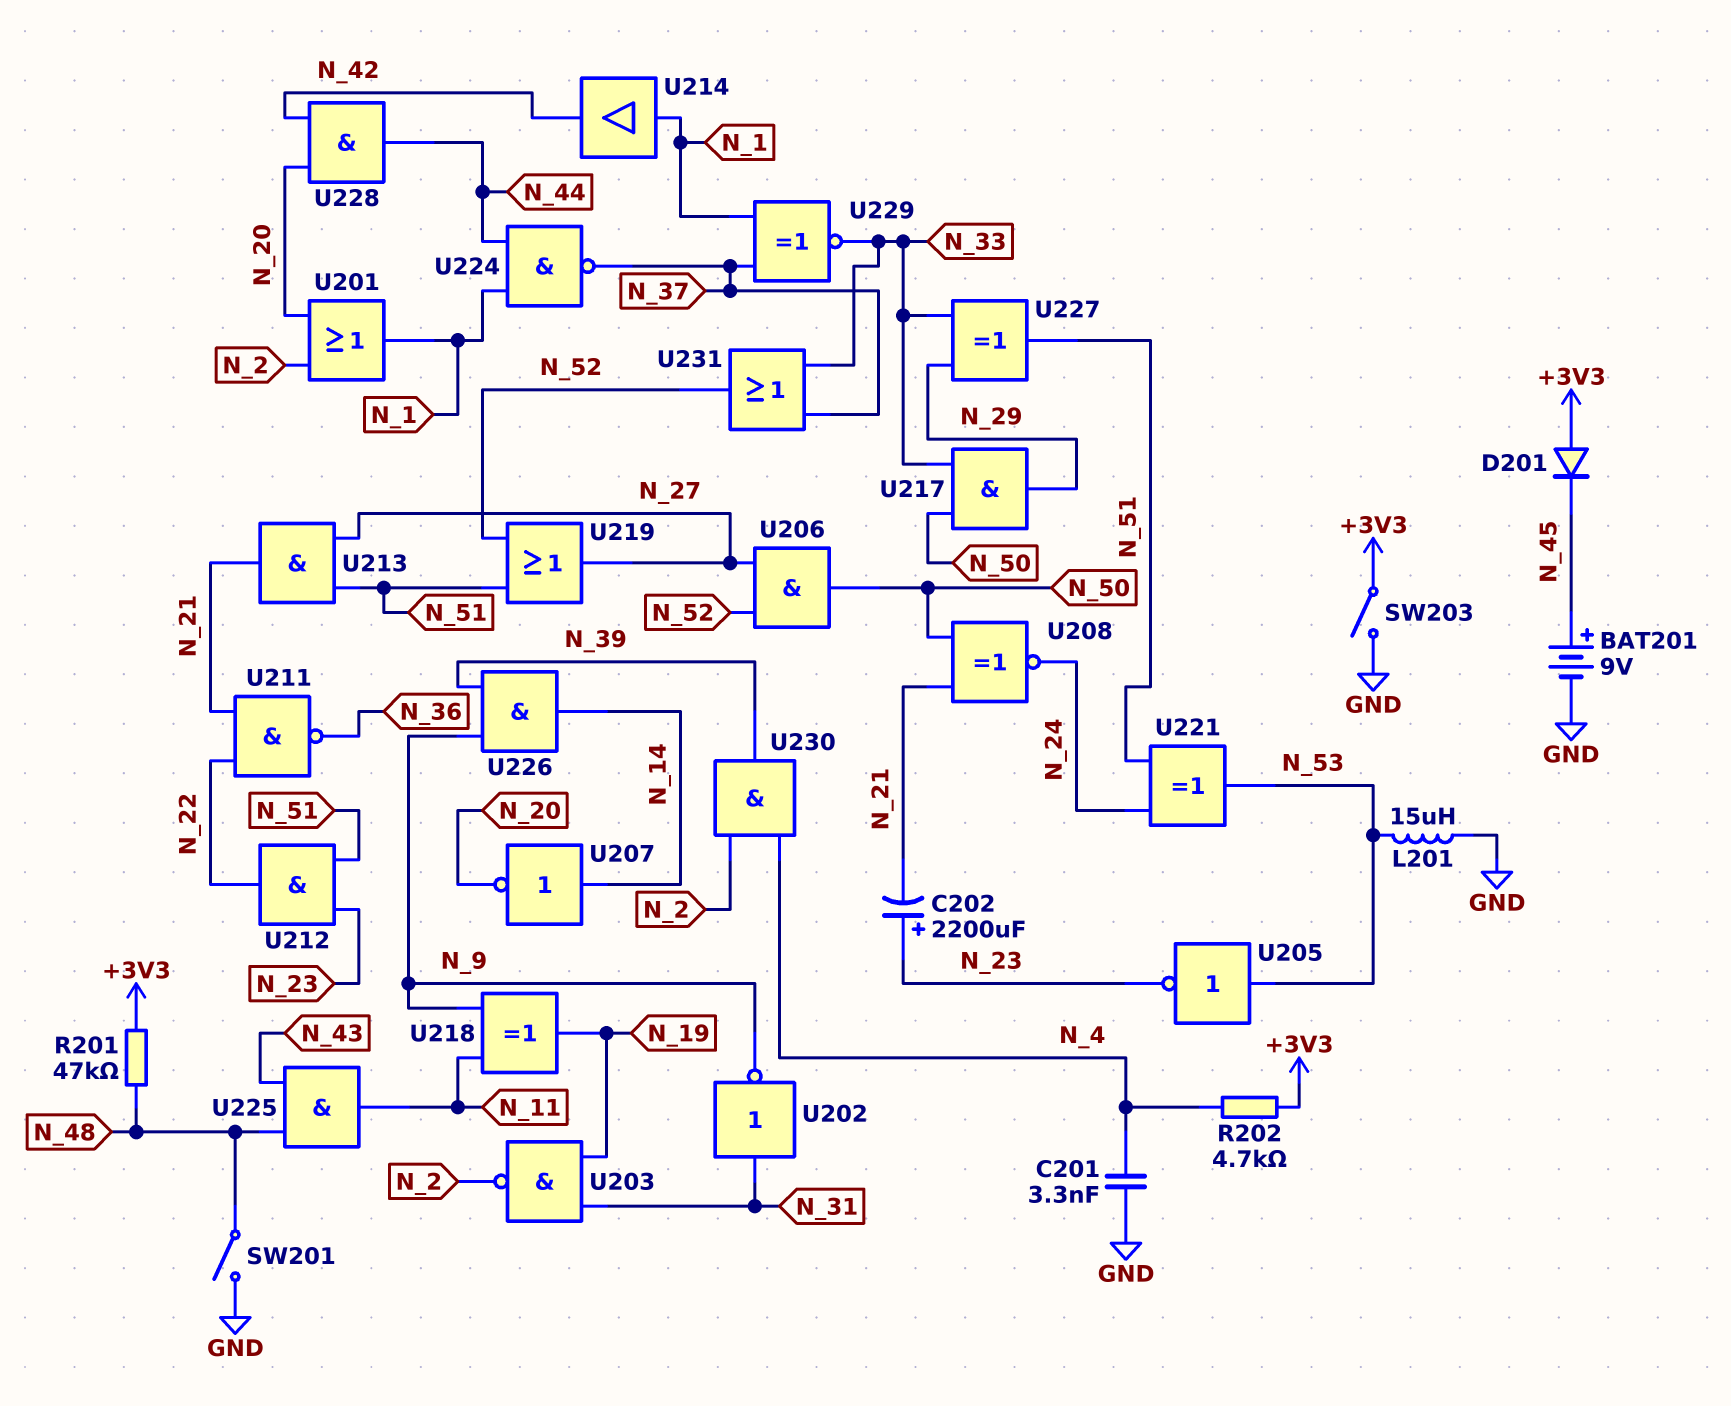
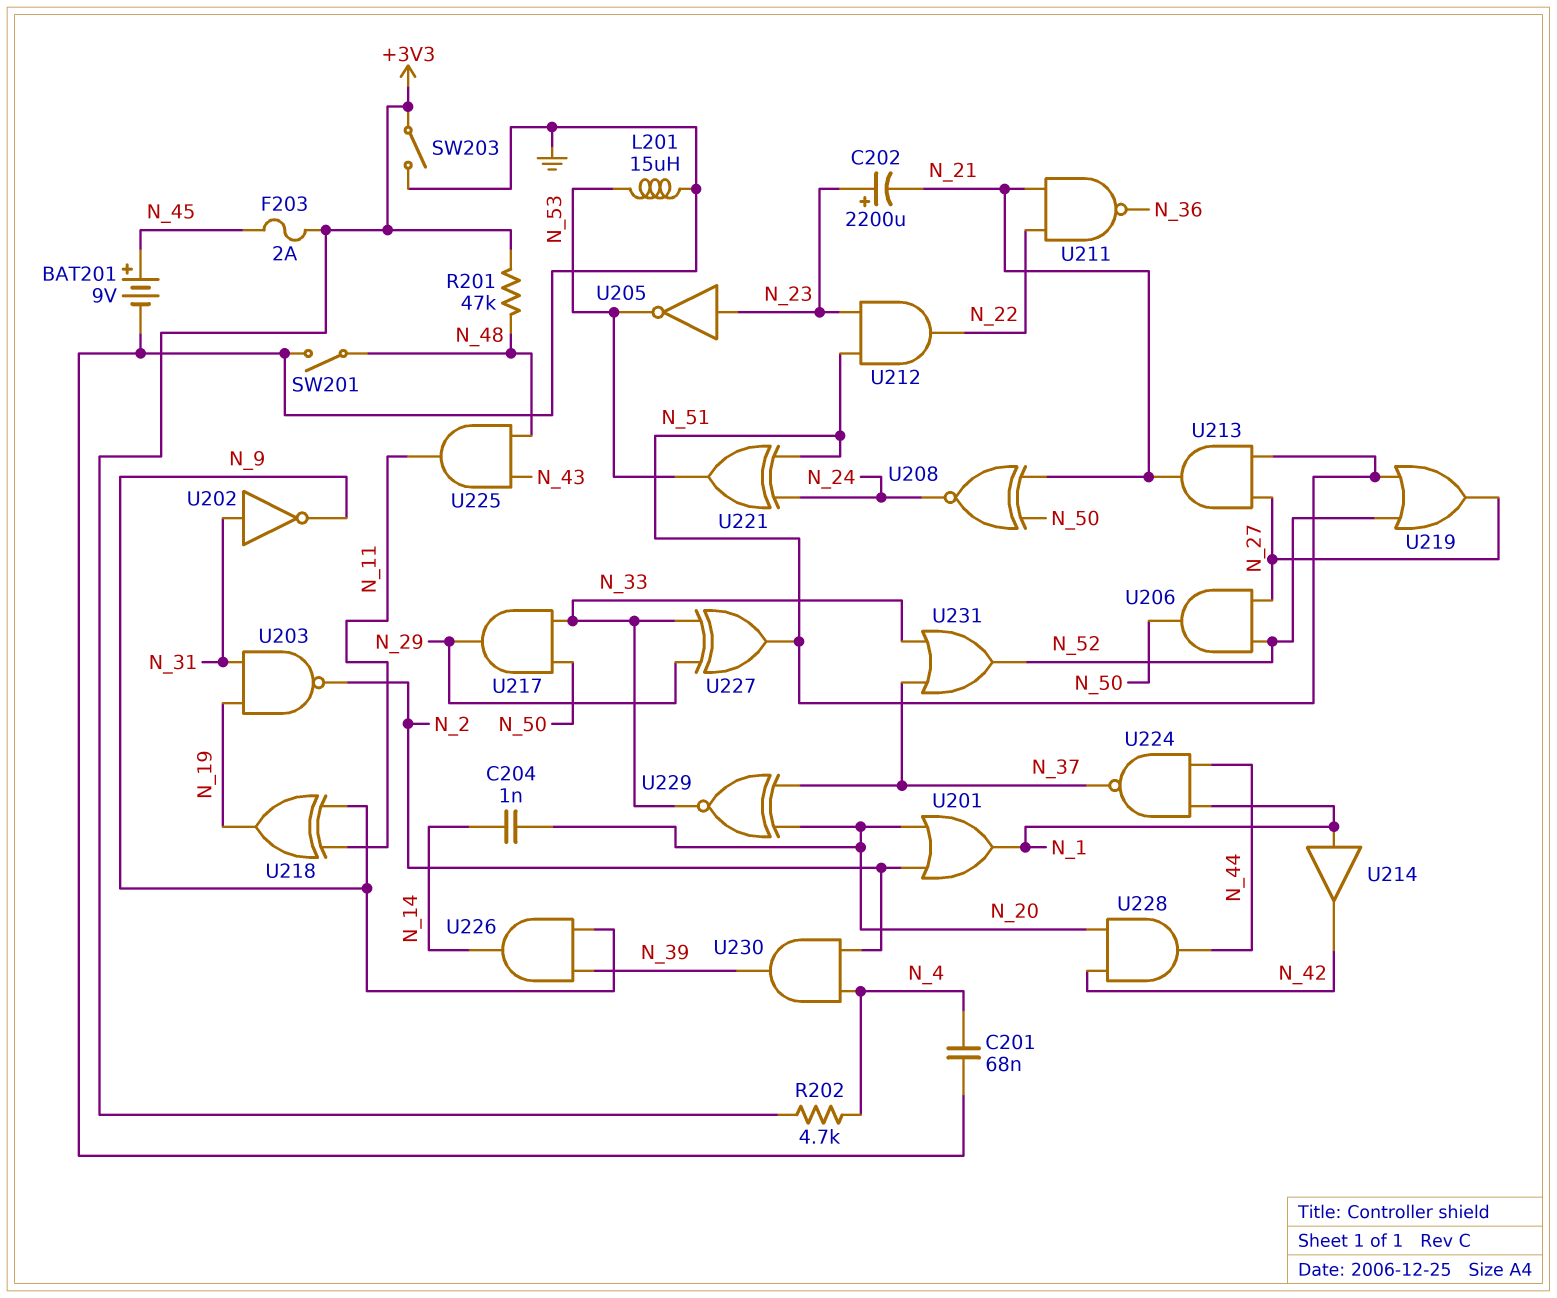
C201: 3.3nF (GND, N_4) -> 68nF (GND, N_4)
C204: none -> 1nF (N_14, N_20)
D201: diode (A +3V3, K N_45) -> none
F203: none -> 2A (+3V3, N_45)
U205: NOT (in N_53, out N_23) -> NOT (in N_23, out N_53)
U207: NOT (in N_14, out N_20) -> none
U229: XNOR (in N_1, in N_37, out N_33) -> XNOR (in N_20, in N_37, out N_33)

